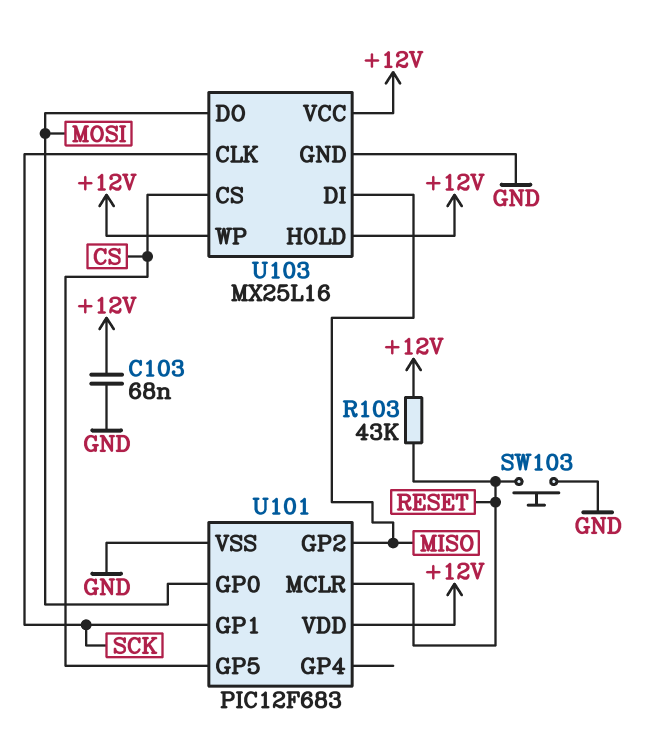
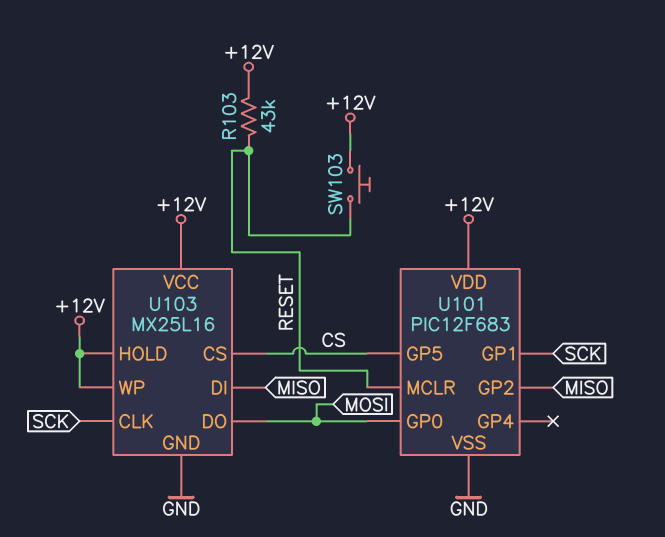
C103: 68nF (+12V, GND) -> none
SW103: button (GND, RESET) -> button (+12V, RESET)

